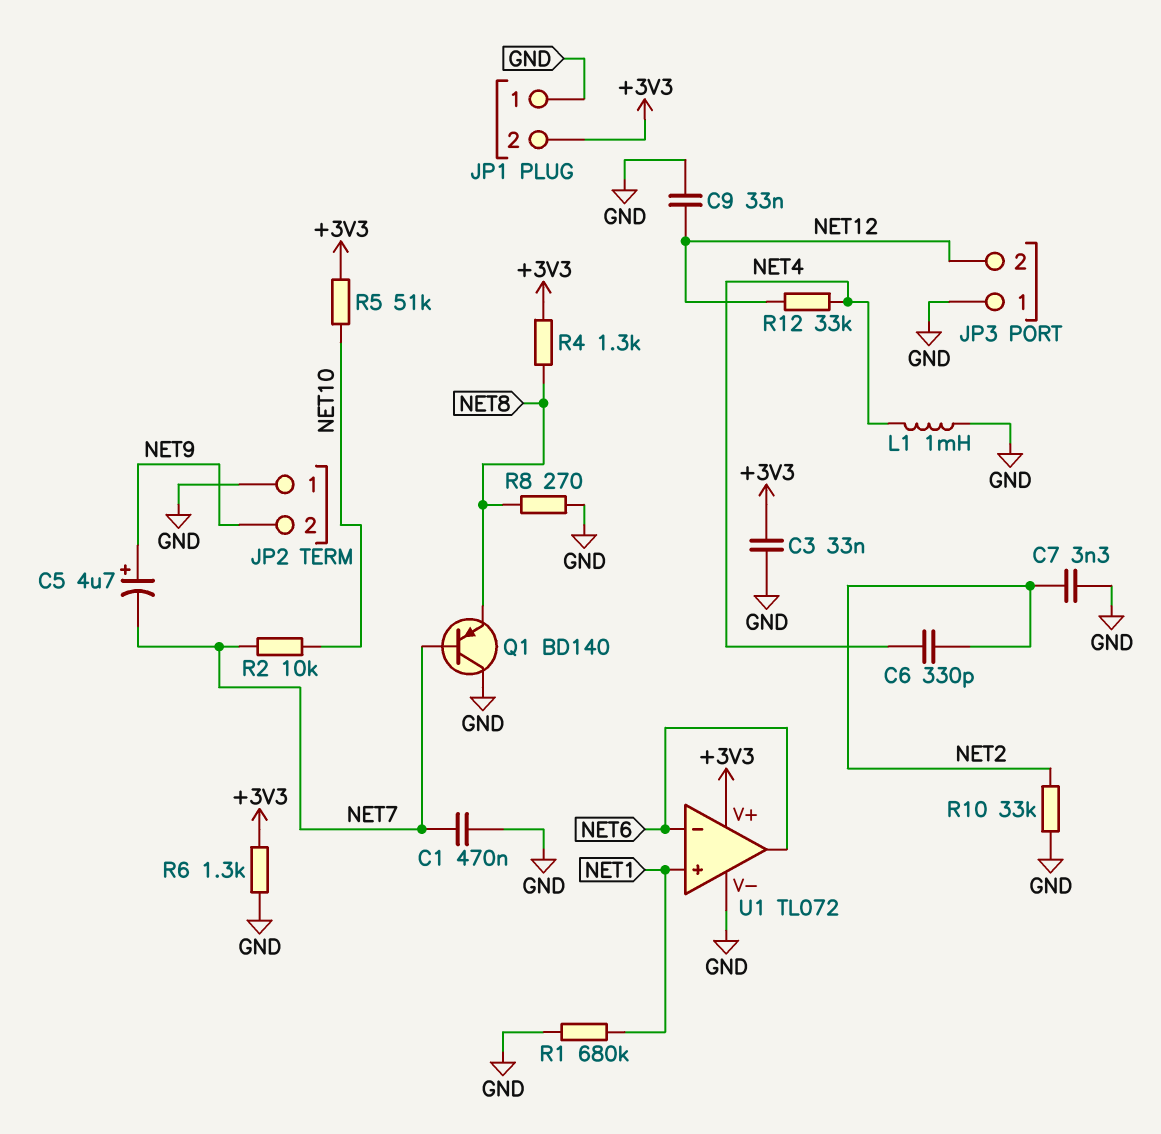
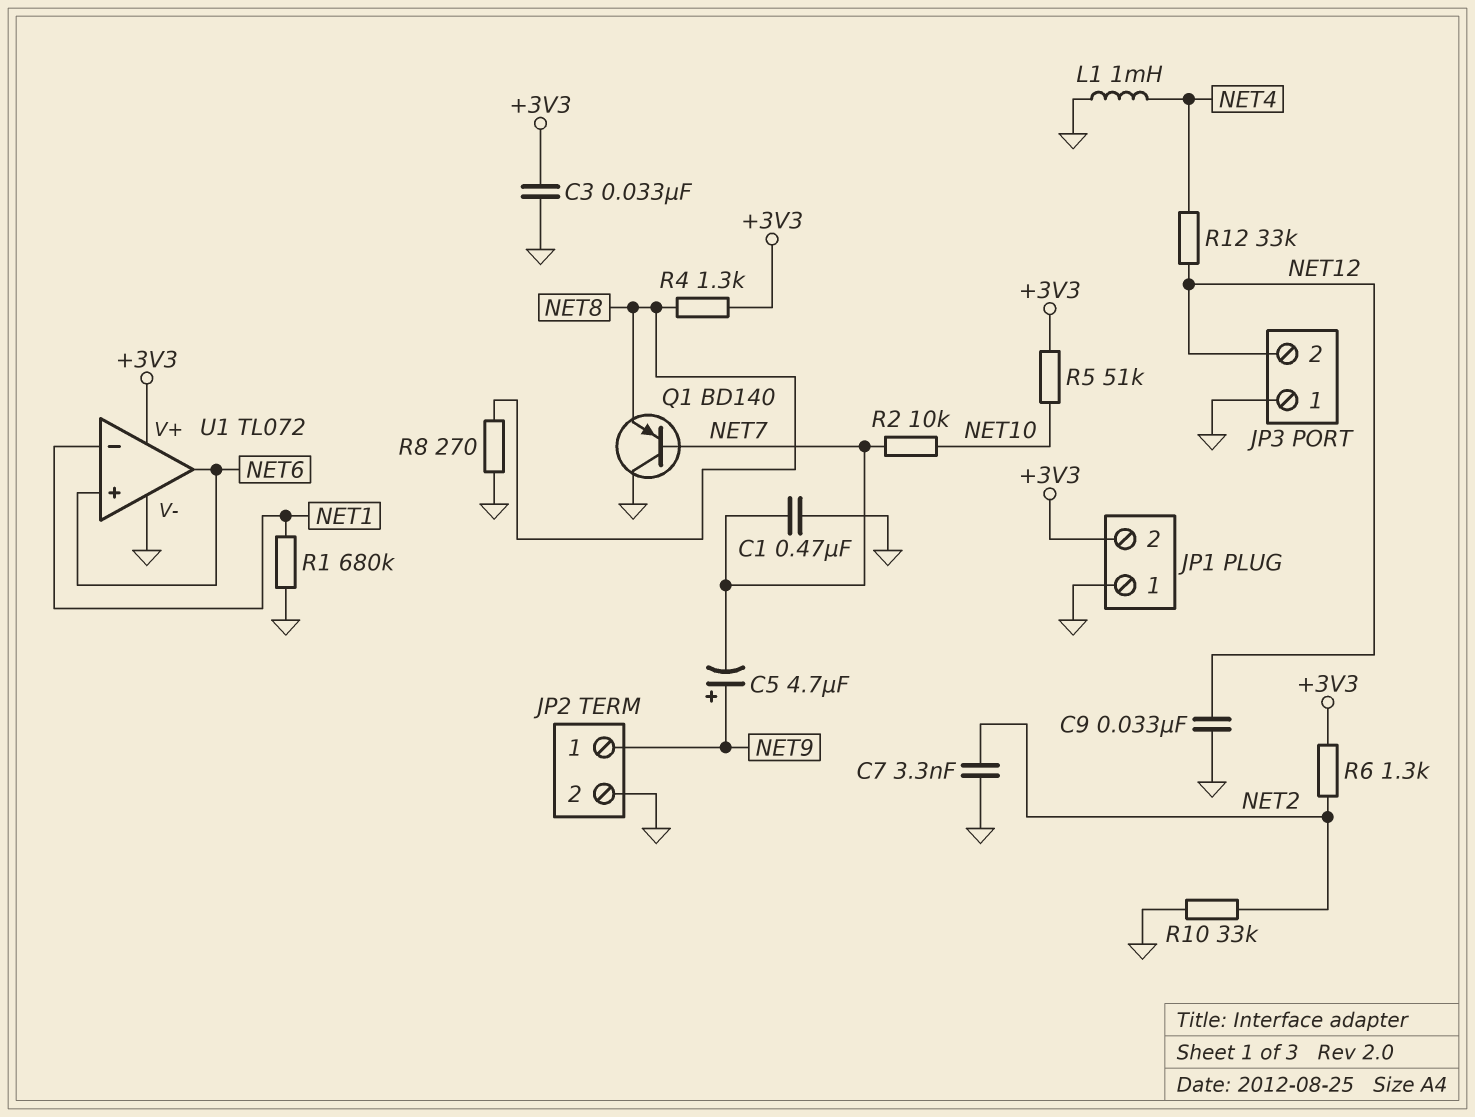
C6: 330pF (NET2, NET4) -> none
JP2 pin 1: GND -> NET9
JP2 pin 2: NET9 -> GND
R6: 1.3k (+3V3, GND) -> 1.3k (+3V3, NET2)
U1 pin in+: NET1 -> NET6
U1 pin in-: NET6 -> NET1

